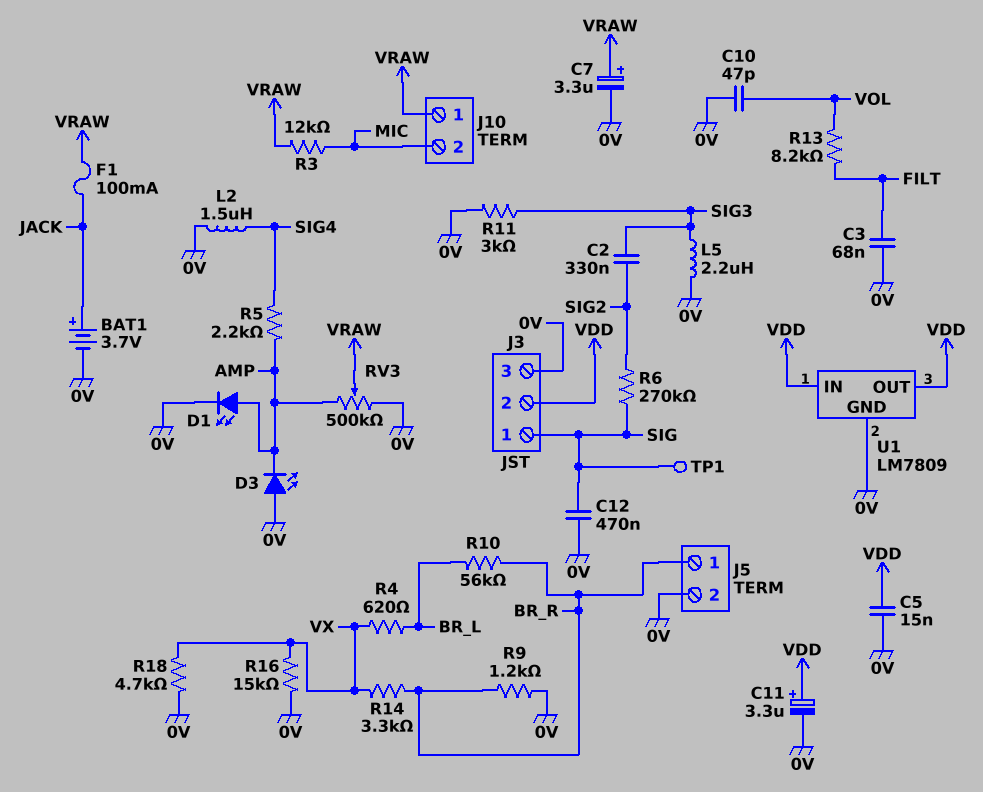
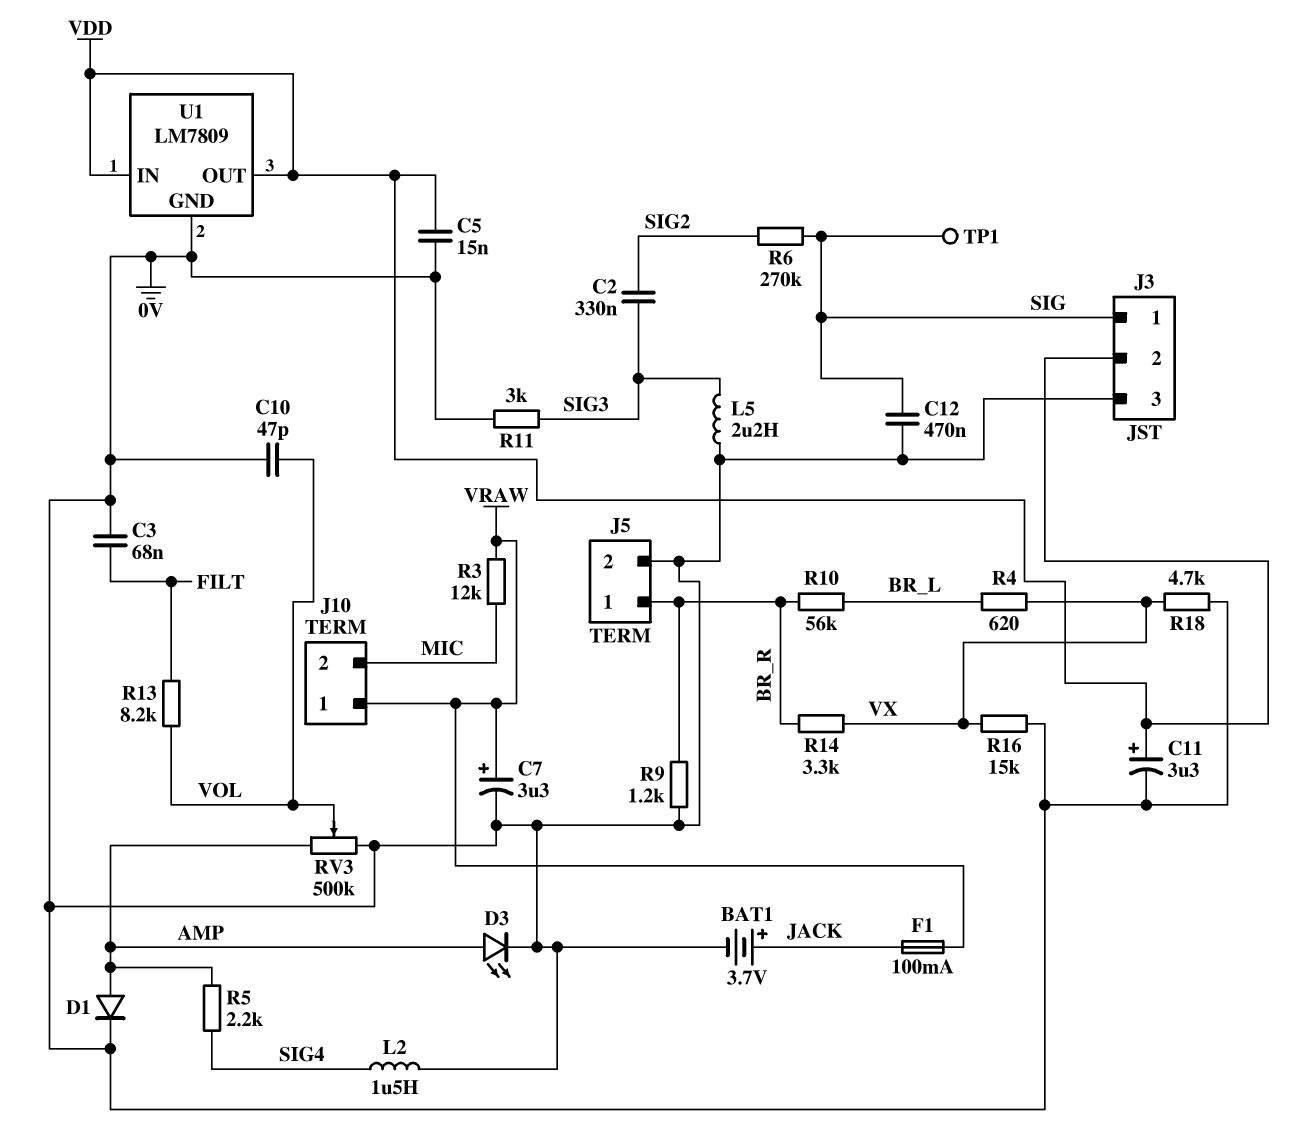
D1: LED (A AMP, K 0V) -> diode (A AMP, K 0V)
D3: LED (A 0V, K AMP) -> LED (A AMP, K 0V)
RV3: 500k (0V, AMP, wiper VRAW) -> 500k (0V, AMP, wiper VOL)

